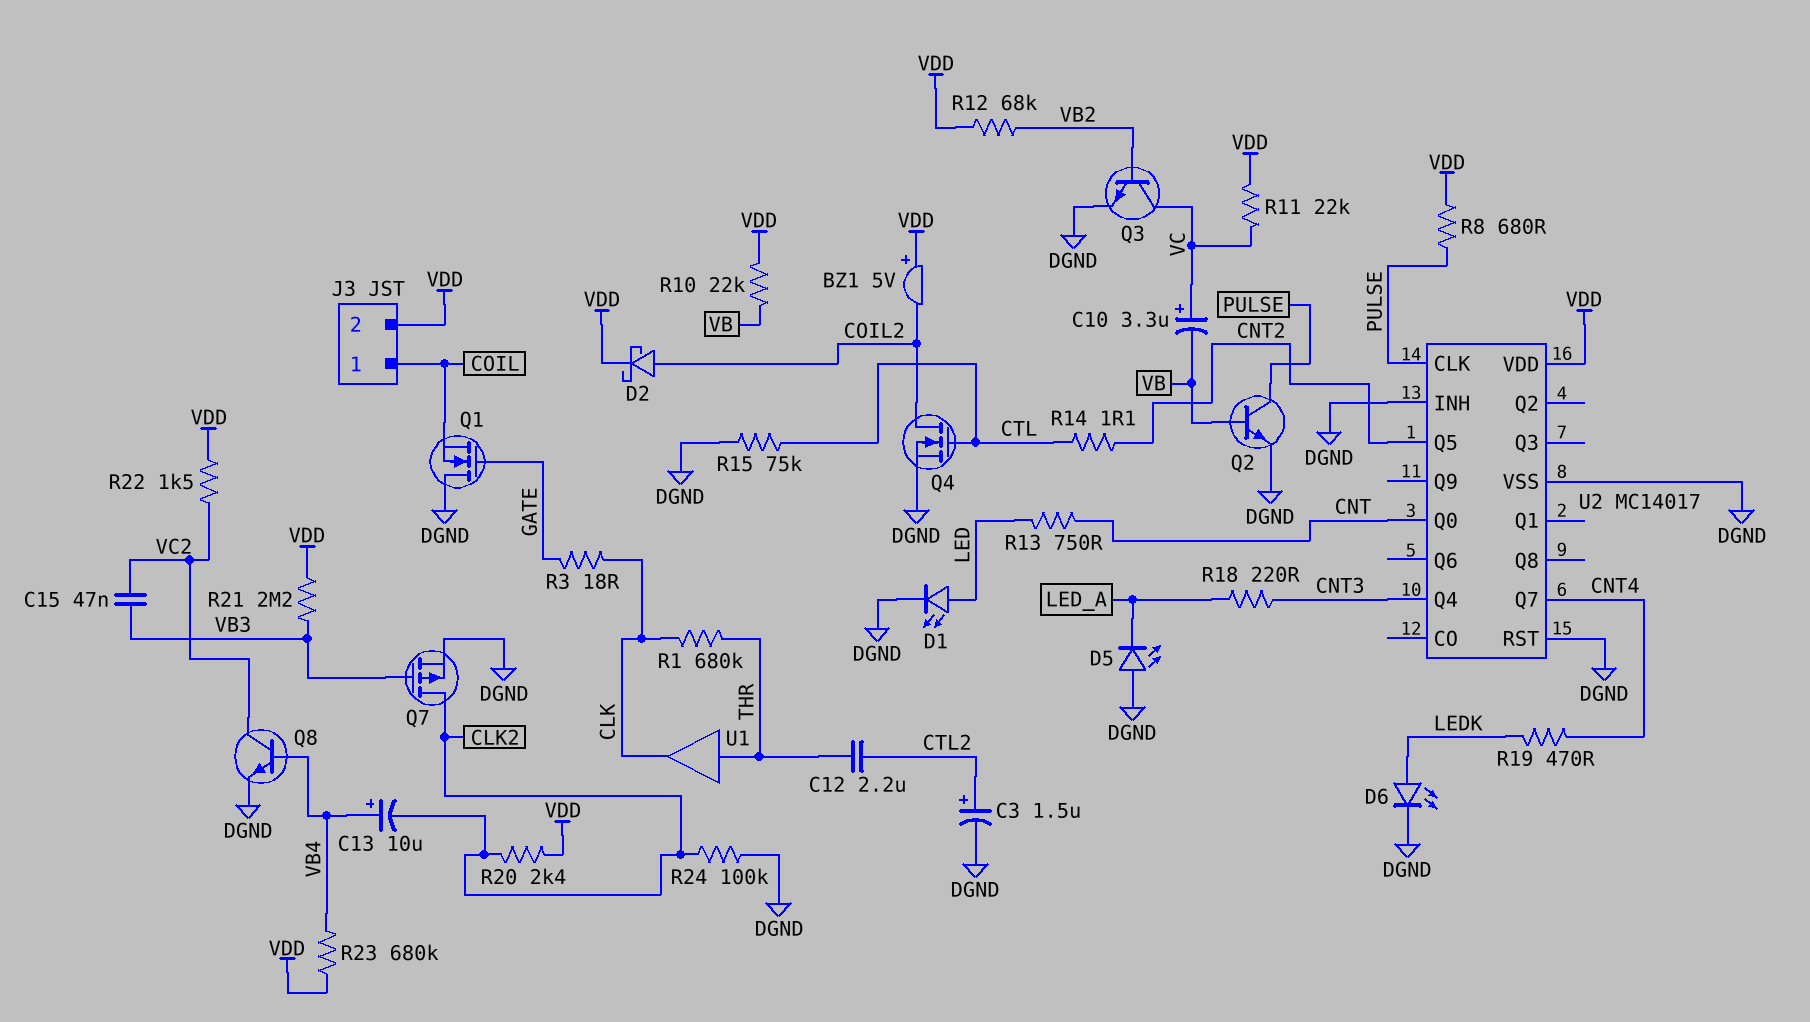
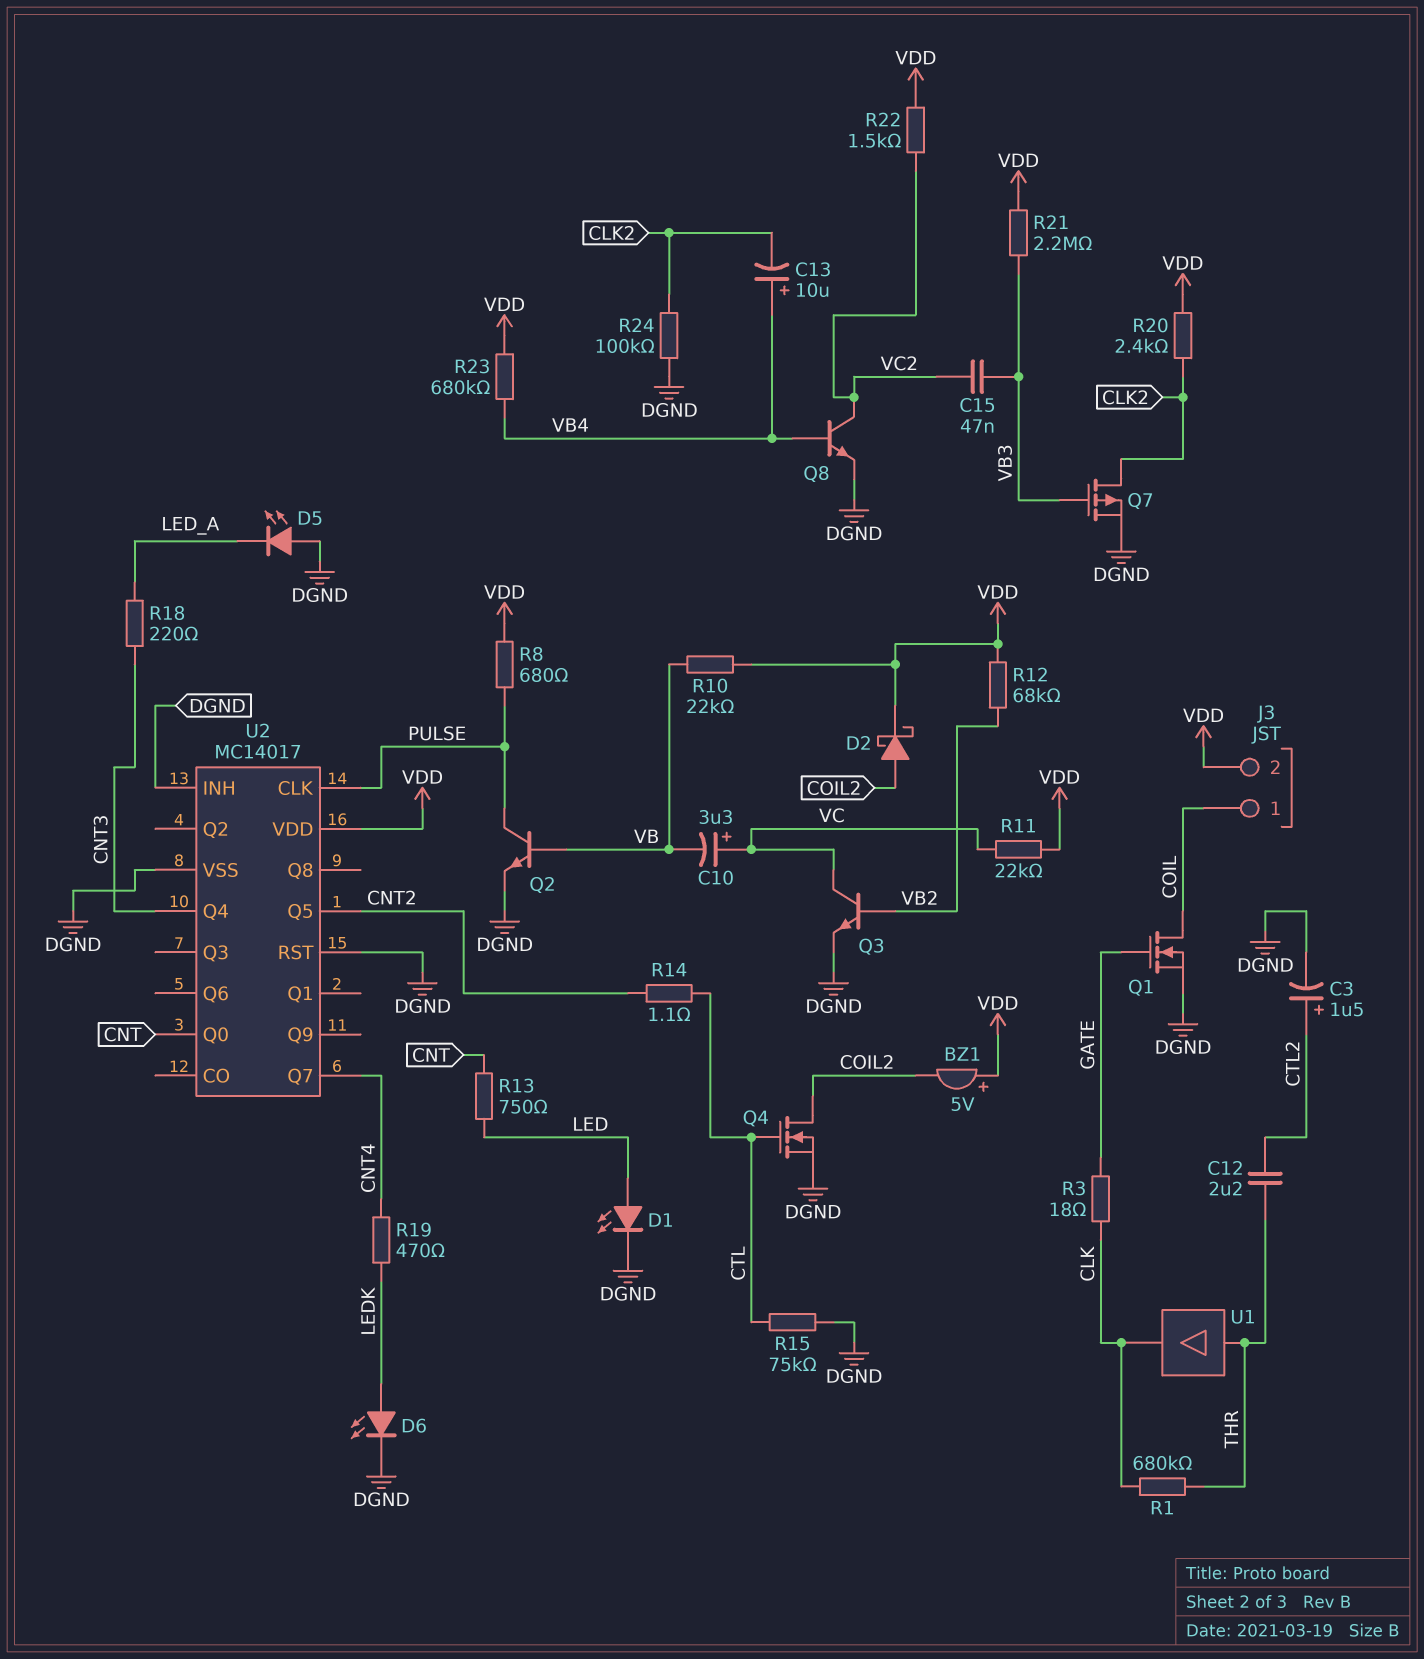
Q1: NMOS (G GATE, D DGND, S COIL) -> NMOS (G GATE, D COIL, S DGND)

